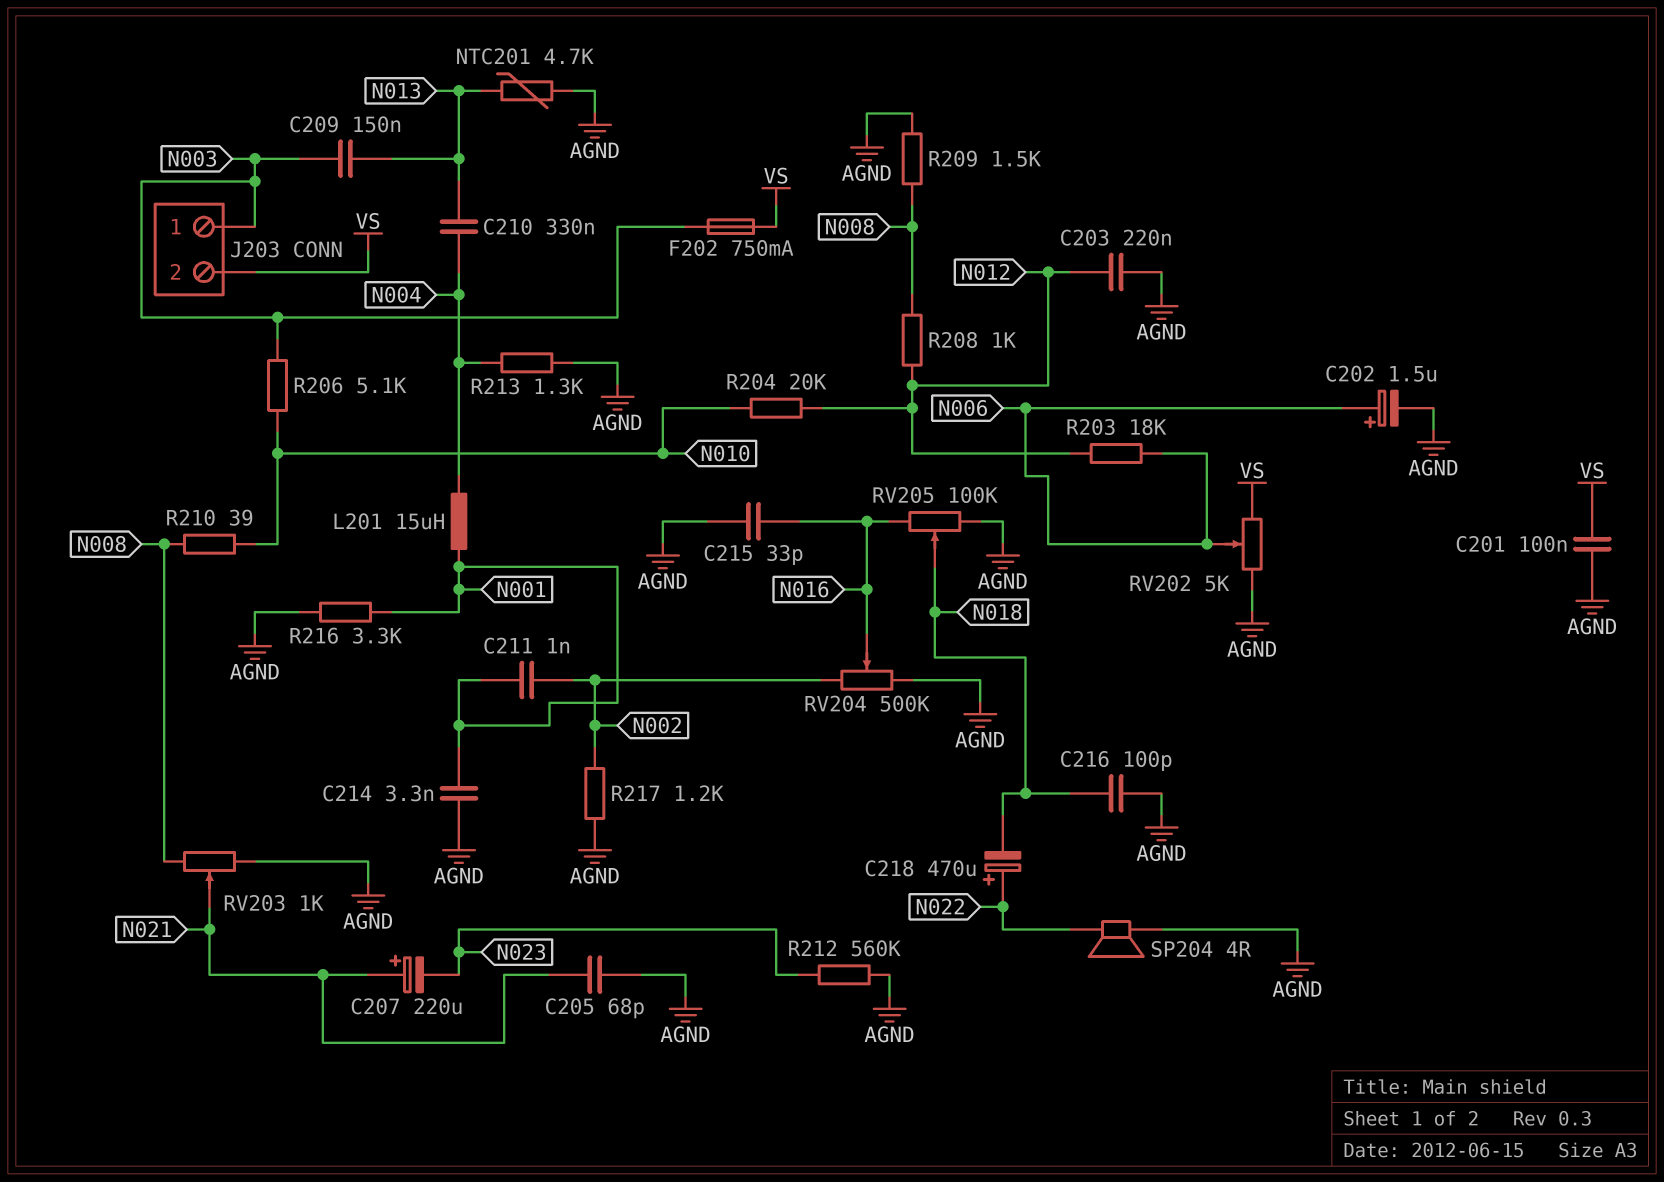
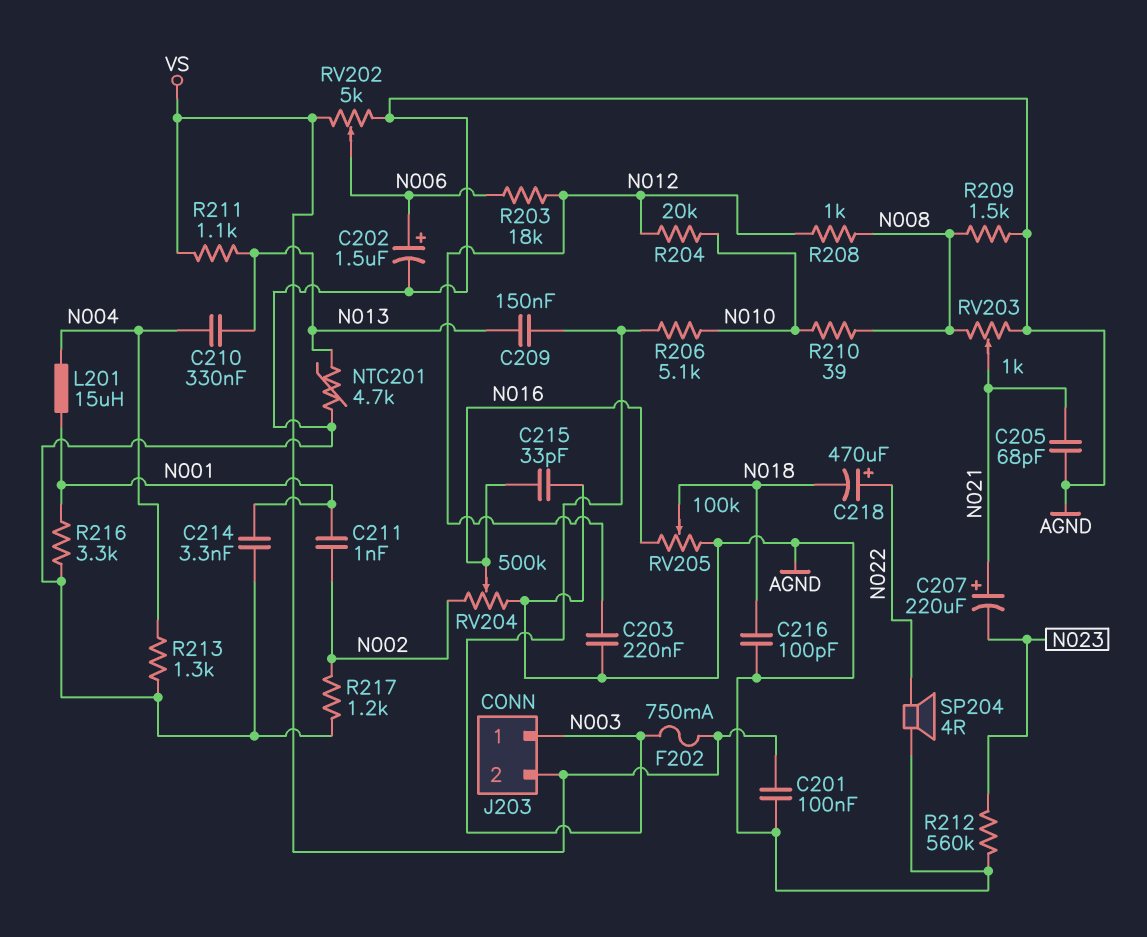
R211: none -> 1.1k (N013, VS)

